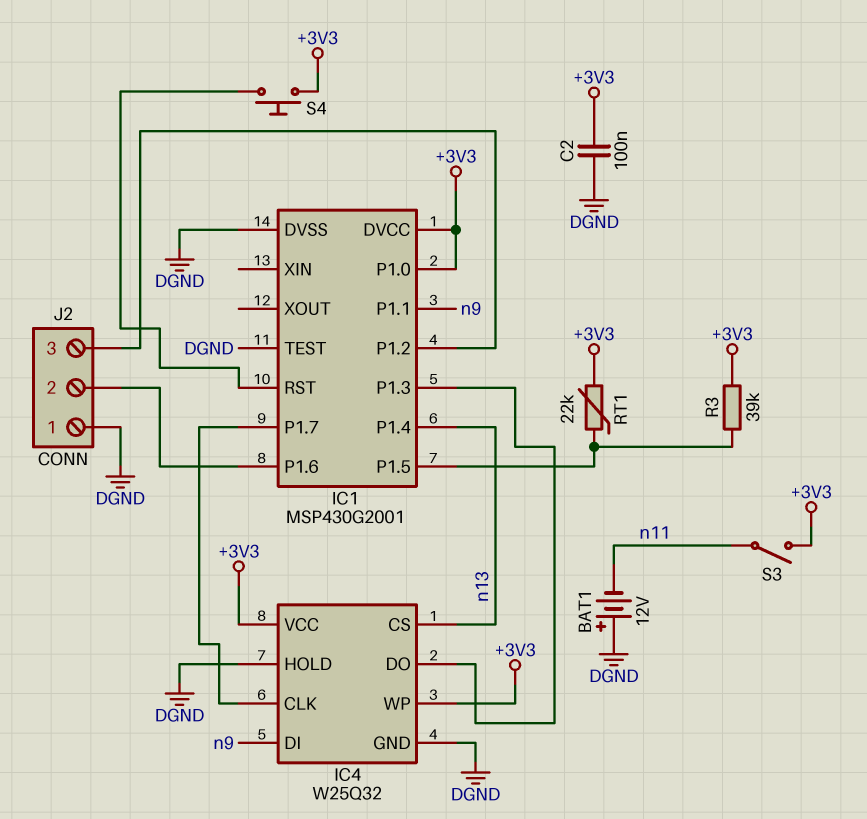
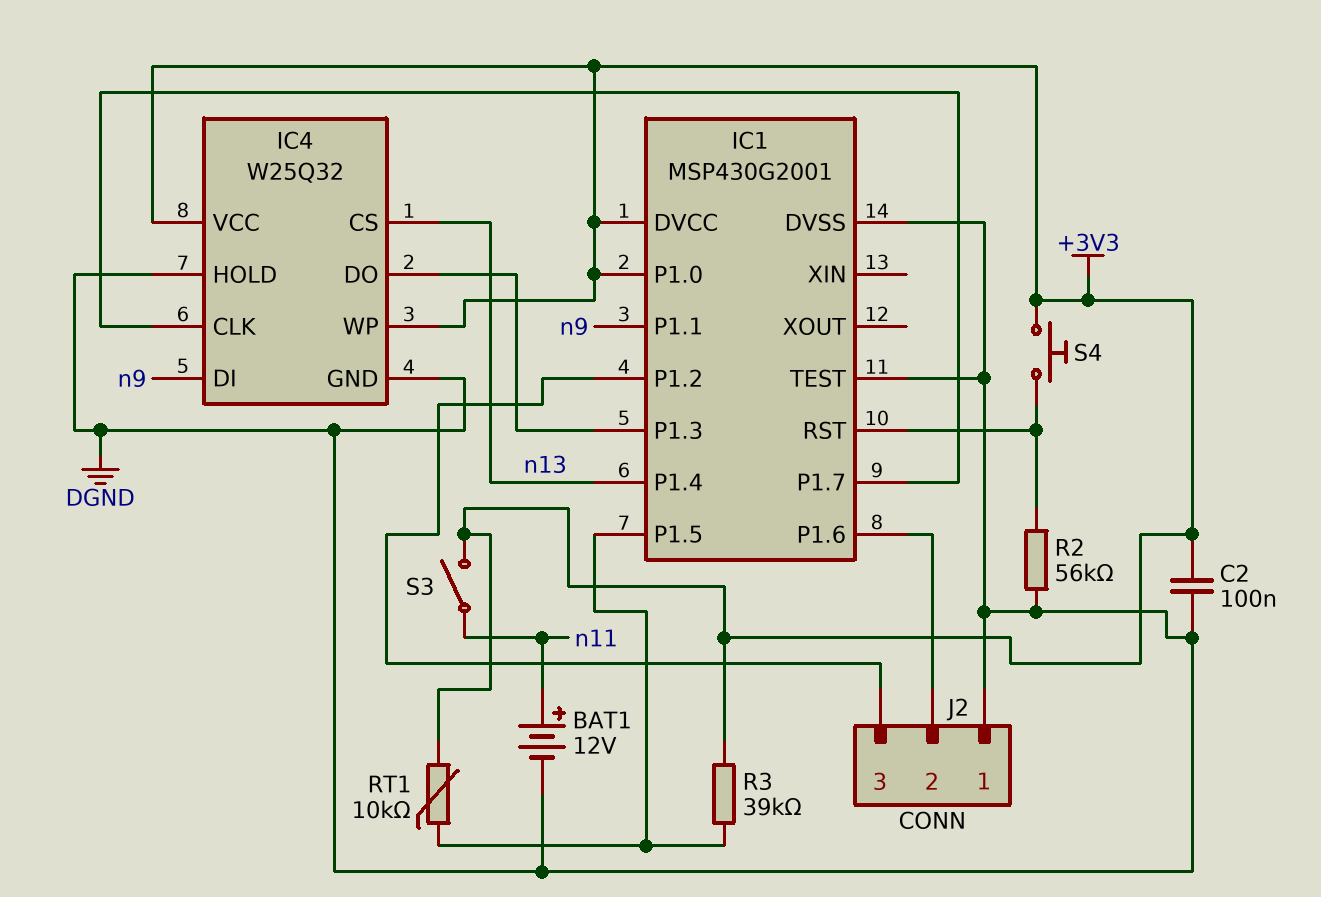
BAT1: 12V (plus DGND, minus n11) -> 12V (plus n11, minus DGND)
R2: none -> 56k (DGND, IC1/RST)
RT1: 22k (+3V3, IC1/P1.5) -> 10k (+3V3, IC1/P1.5)

